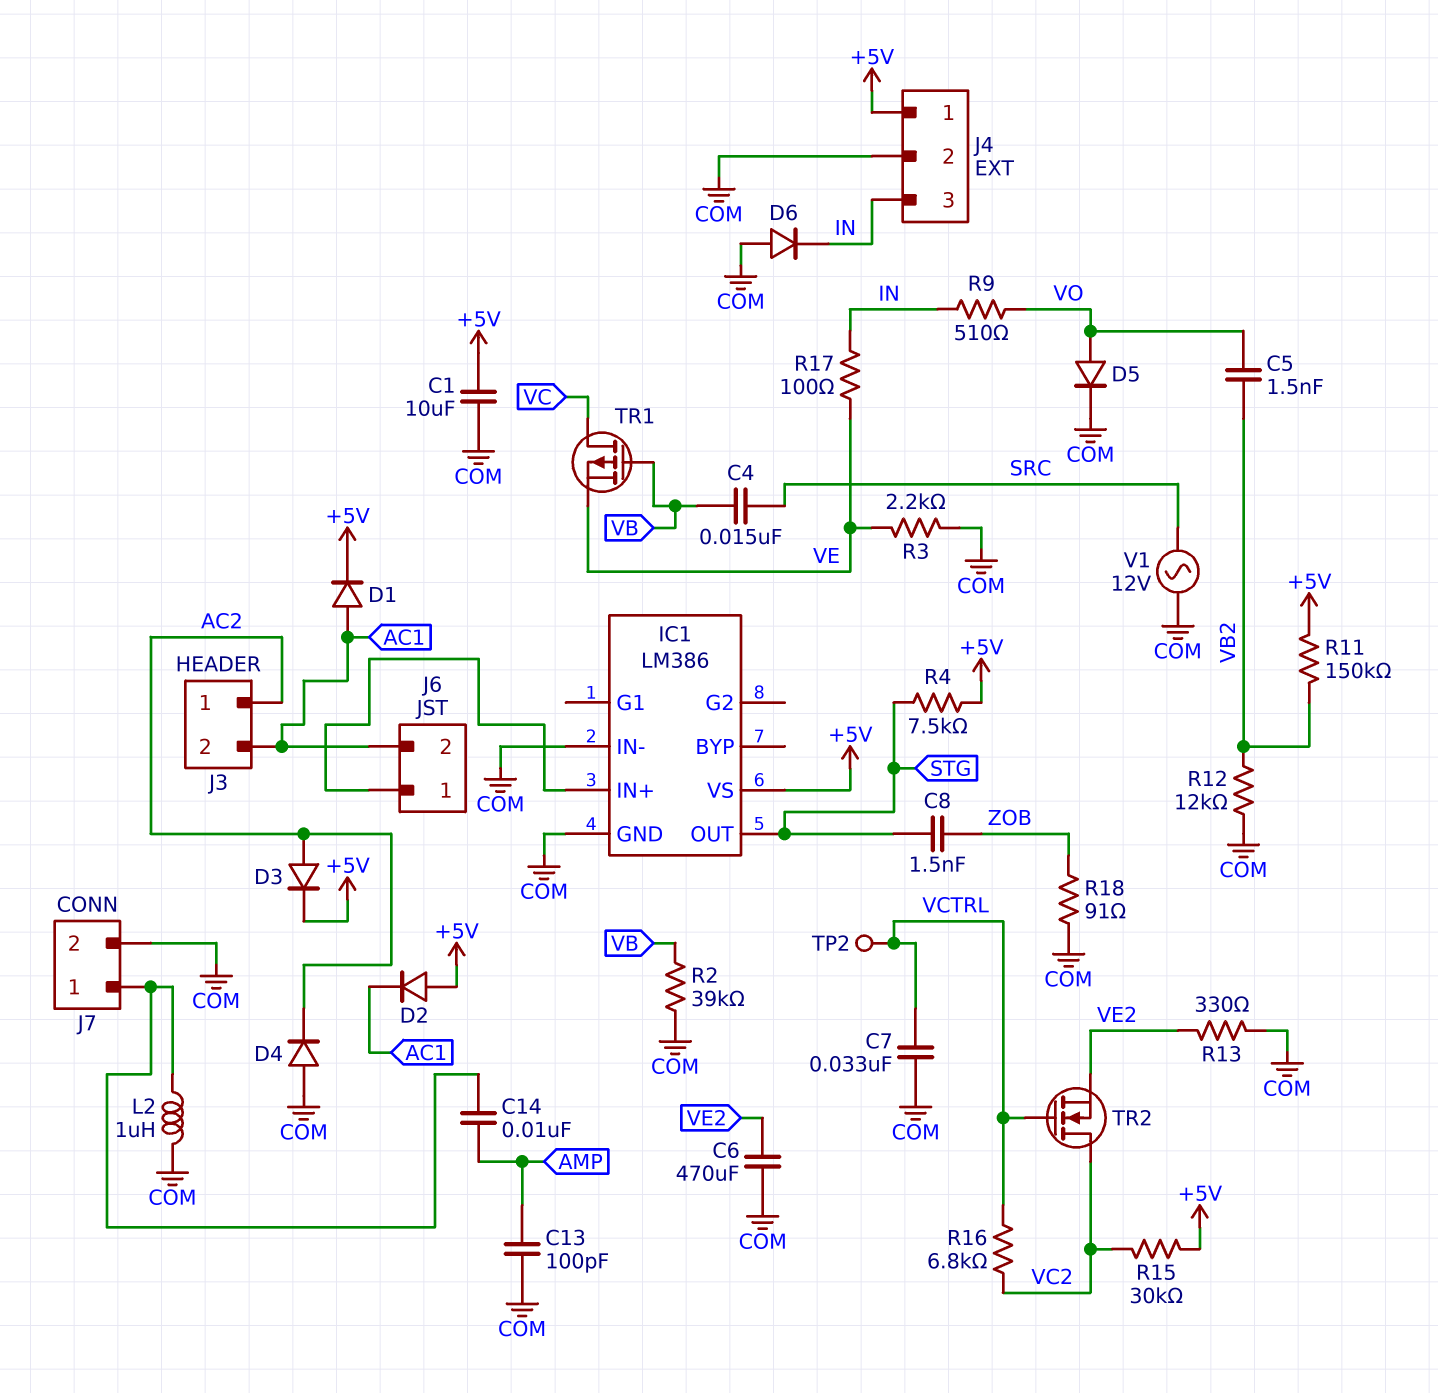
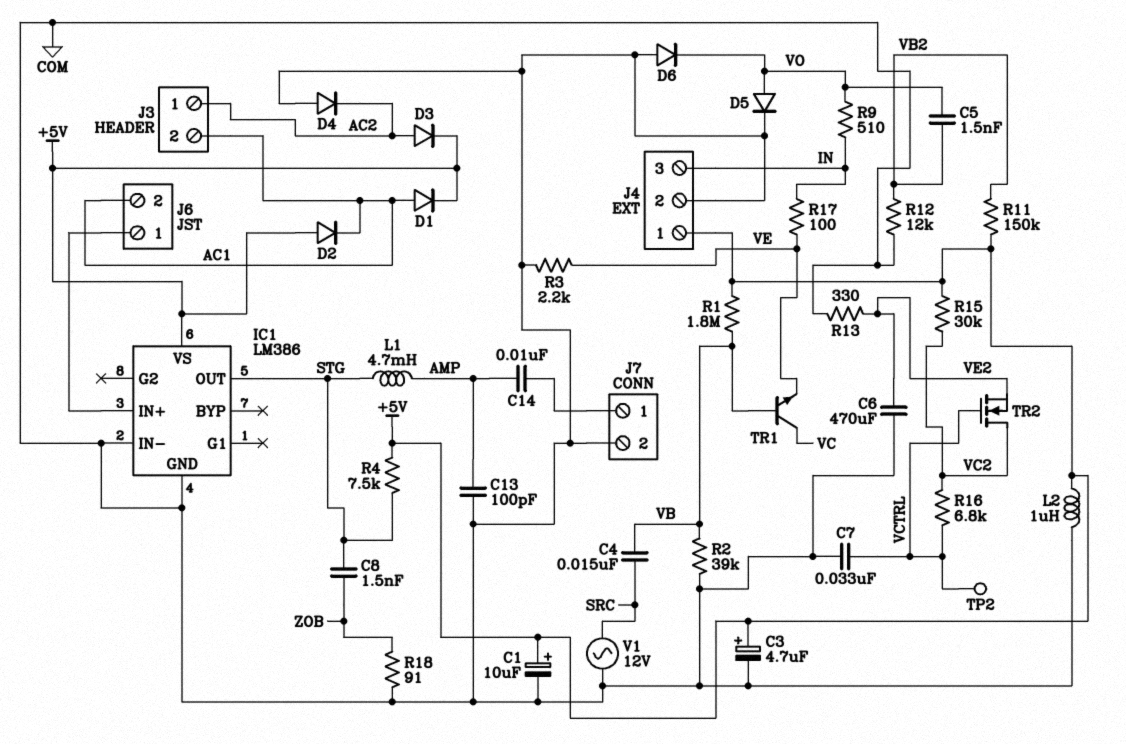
C1: 10uF (+5V, COM) -> 10uF (plus +5V, minus COM)
C3: none -> 4.7uF (plus +5V, minus COM)
D6: diode (A COM, K IN) -> diode (A COM, K VO)
L1: none -> 4.7mH (AMP, STG)
L2: 1uH (COM, J7/1) -> 1uH (+5V, COM)
R1: none -> 1.8M (+5V, VB)
TR1: PMOS (G VB, D VC, S VE) -> NPN (B VB, C VC, E VE)

